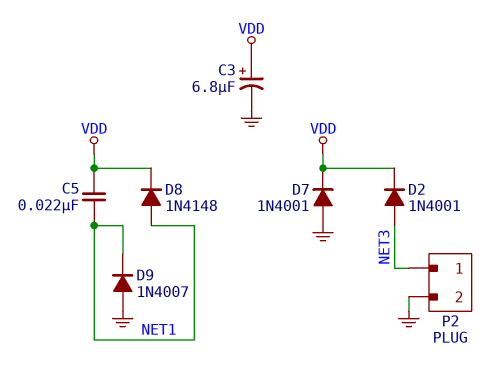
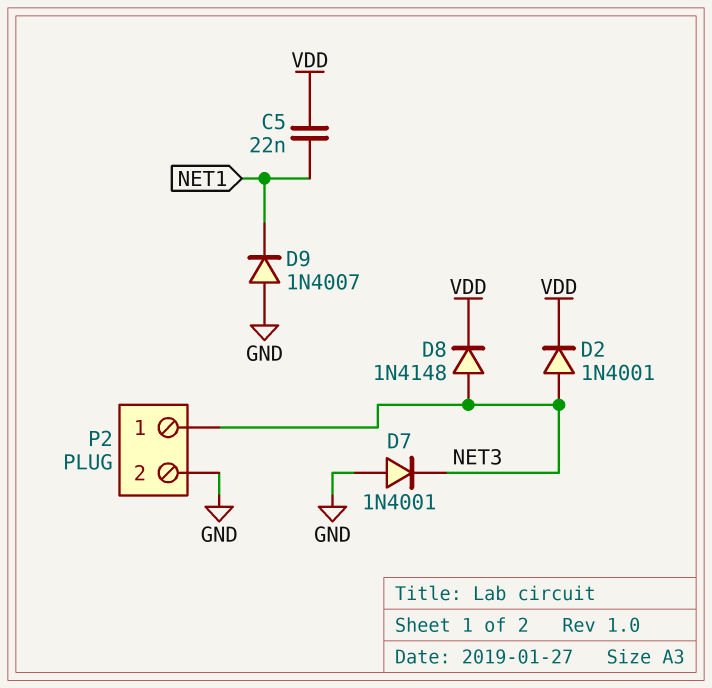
C3: 6.8uF (plus VDD, minus GND) -> none
D7: diode 1N4001 (A GND, K VDD) -> diode 1N4001 (A GND, K NET3)
D8: diode 1N4148 (A NET1, K VDD) -> diode 1N4148 (A NET3, K VDD)

